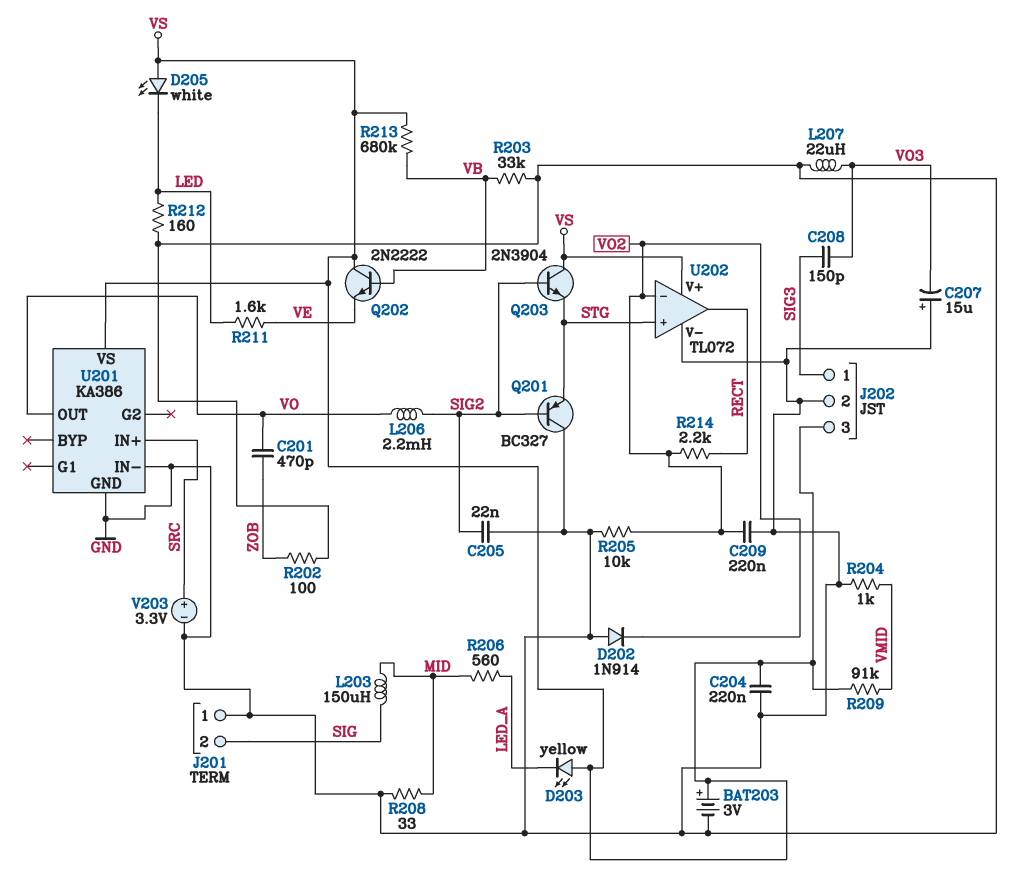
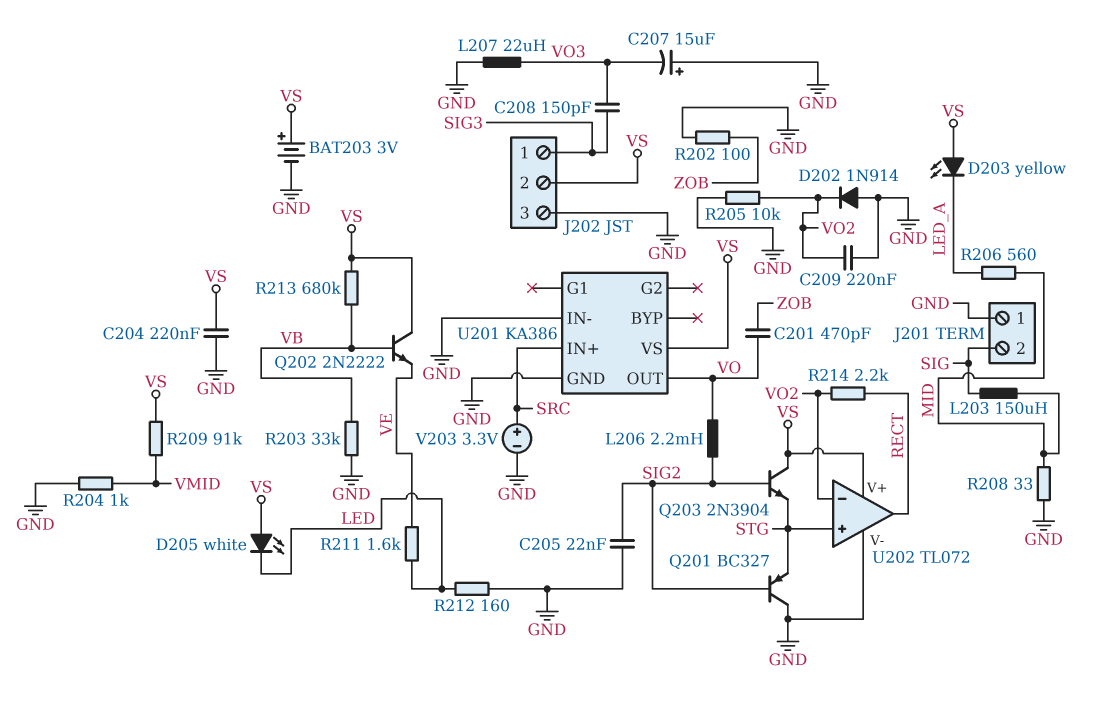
J202 pin 2: GND -> VS
J202 pin 3: VS -> GND

